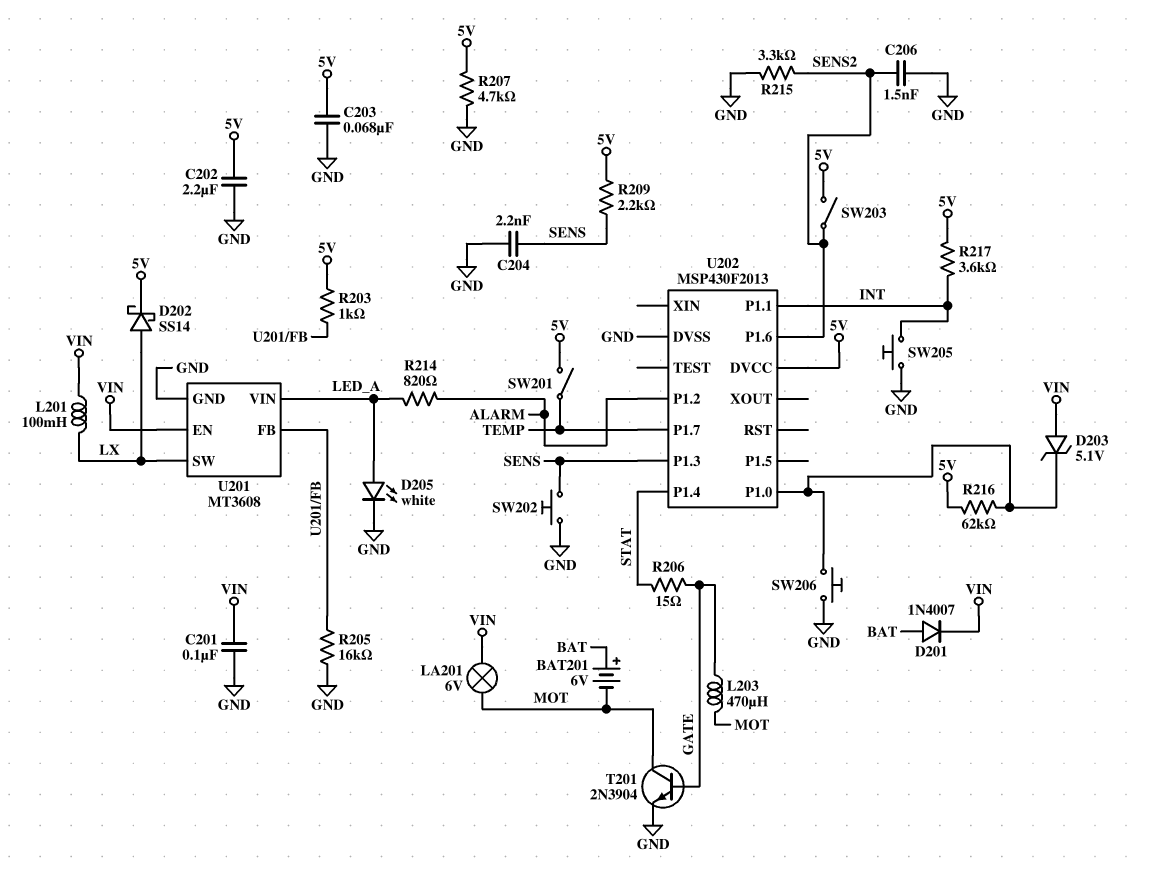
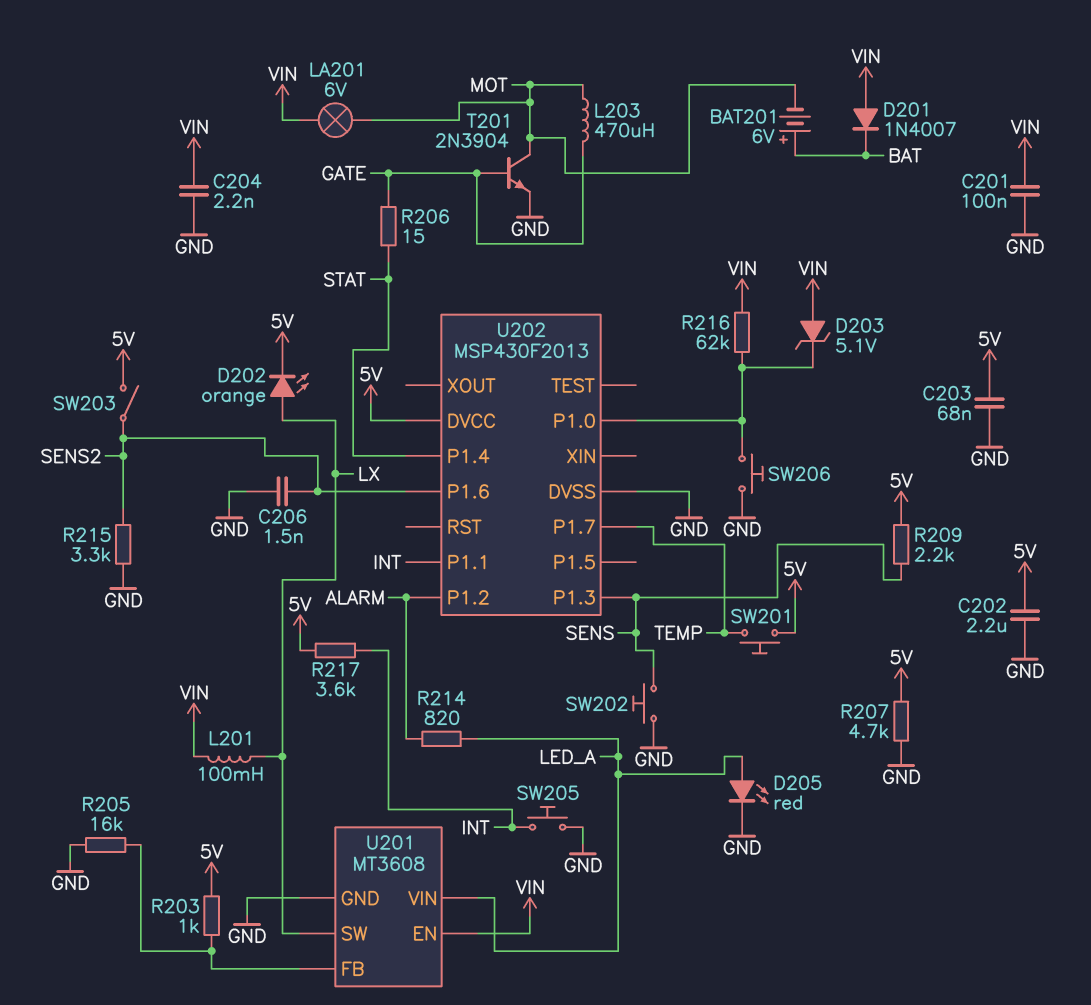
C204: 2.2nF (GND, SENS) -> 2.2nF (GND, VIN)
D201: diode 1N4007 (A BAT, K VIN) -> diode 1N4007 (A VIN, K BAT)
D202: schottky SS14 (A LX, K 5V) -> LED orange (A LX, K 5V)
D205: LED white (A LED_A, K GND) -> LED red (A LED_A, K GND)
R216: 62k (5V, U202/P1.0) -> 62k (U202/P1.0, VIN)
SW201: switch (5V, TEMP) -> button (5V, TEMP)

